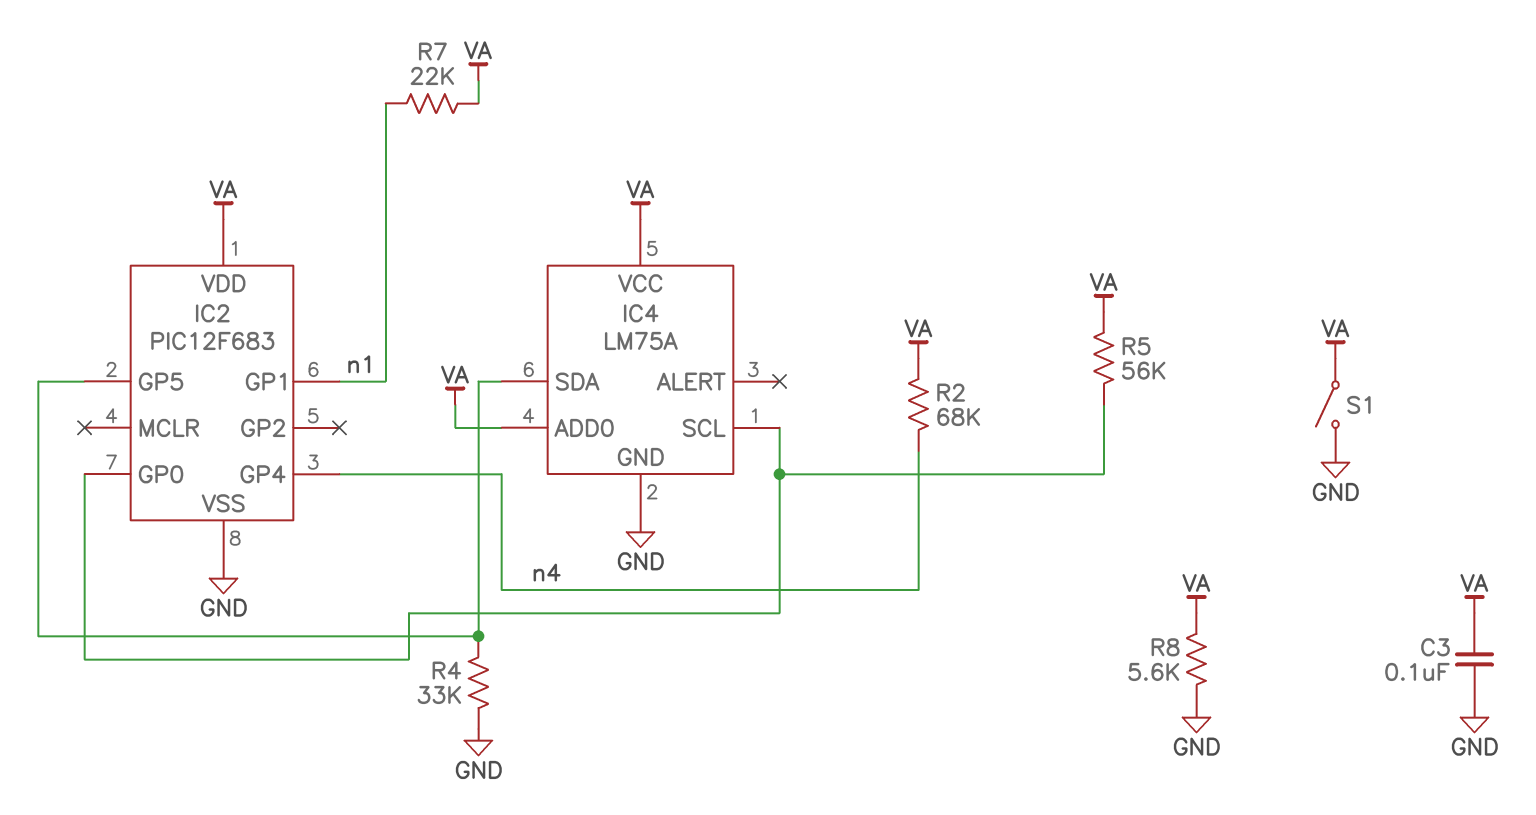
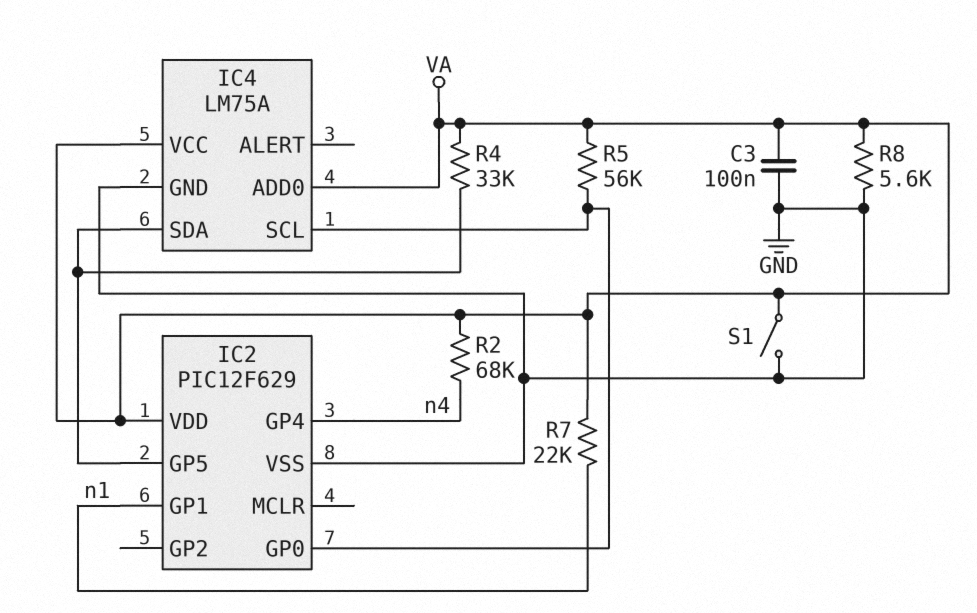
IC2: PIC12F683 -> PIC12F629
R4: 33k (GND, IC2/GP5) -> 33k (IC2/GP5, VA)

